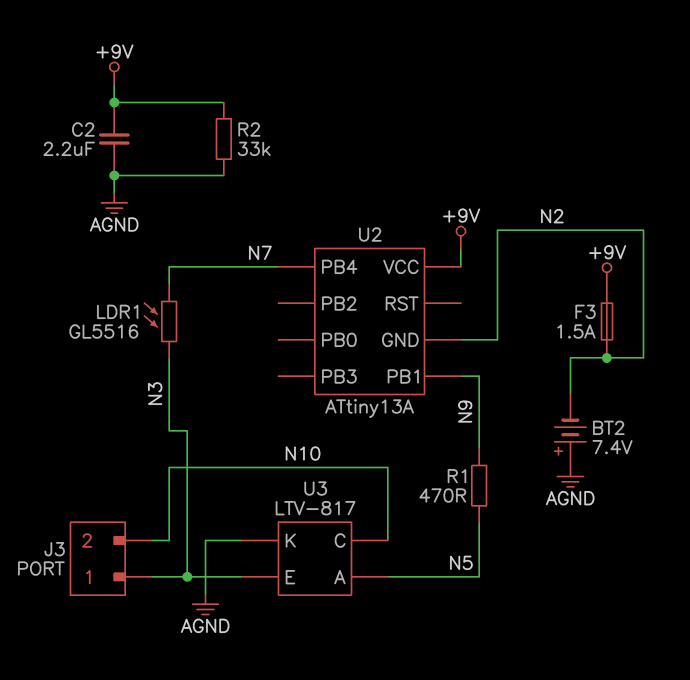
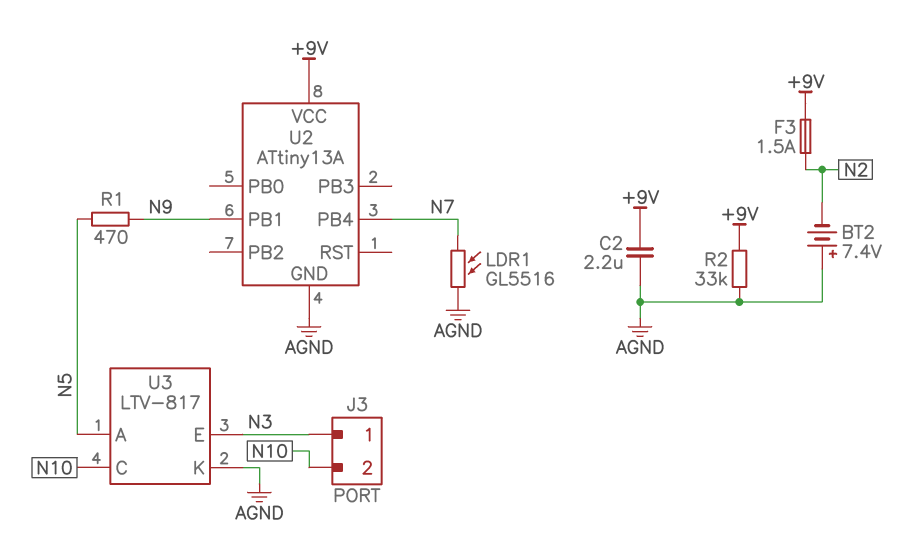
LDR1: GL5516 (N3, N7) -> GL5516 (AGND, N7)
U2 pin GND: N2 -> AGND

